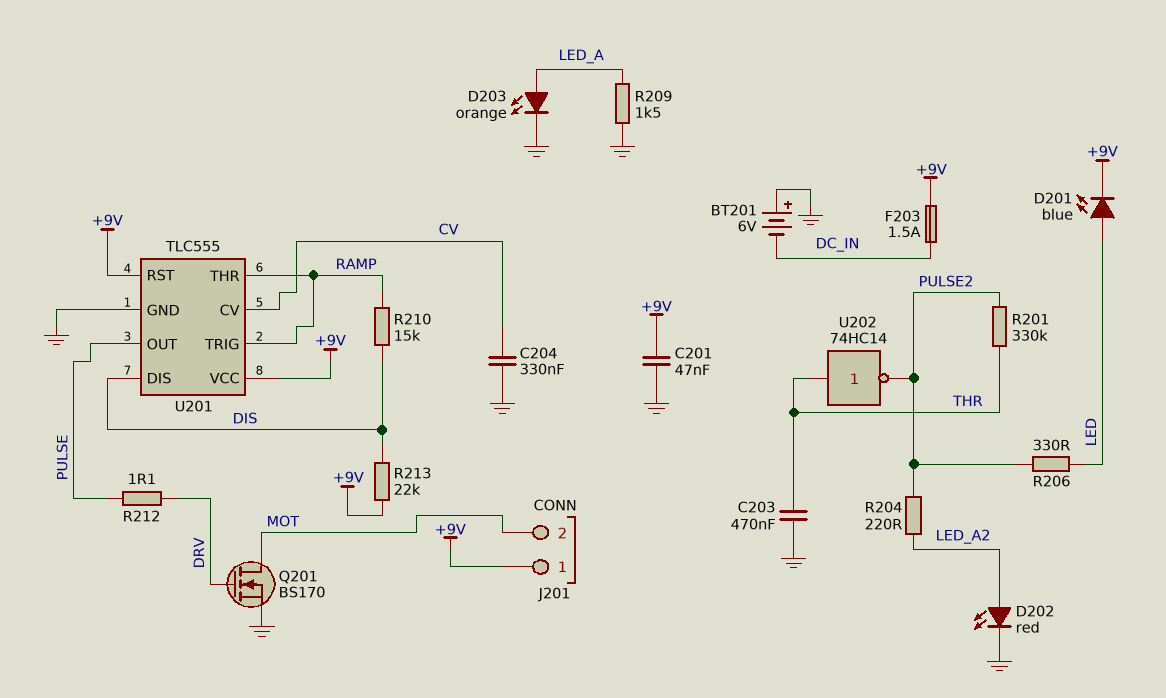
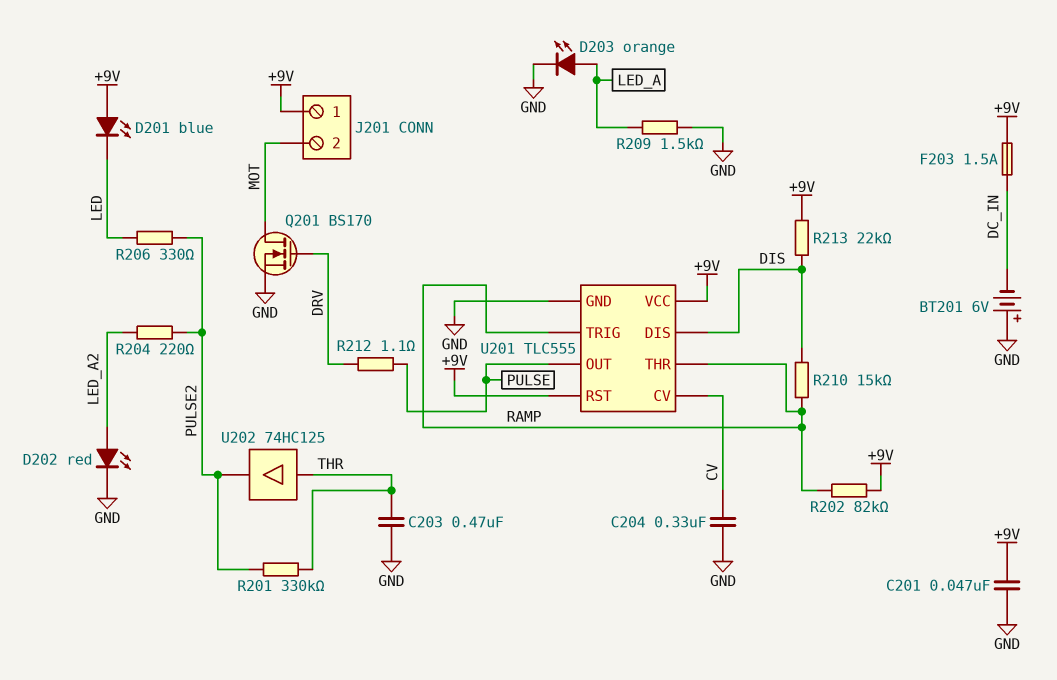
D201: LED blue (A LED, K +9V) -> LED blue (A +9V, K LED)
R202: none -> 82k (+9V, RAMP)
U202: NOT 74HC14 (in THR, out PULSE2) -> buffer 74HC125 (in THR, out PULSE2)

